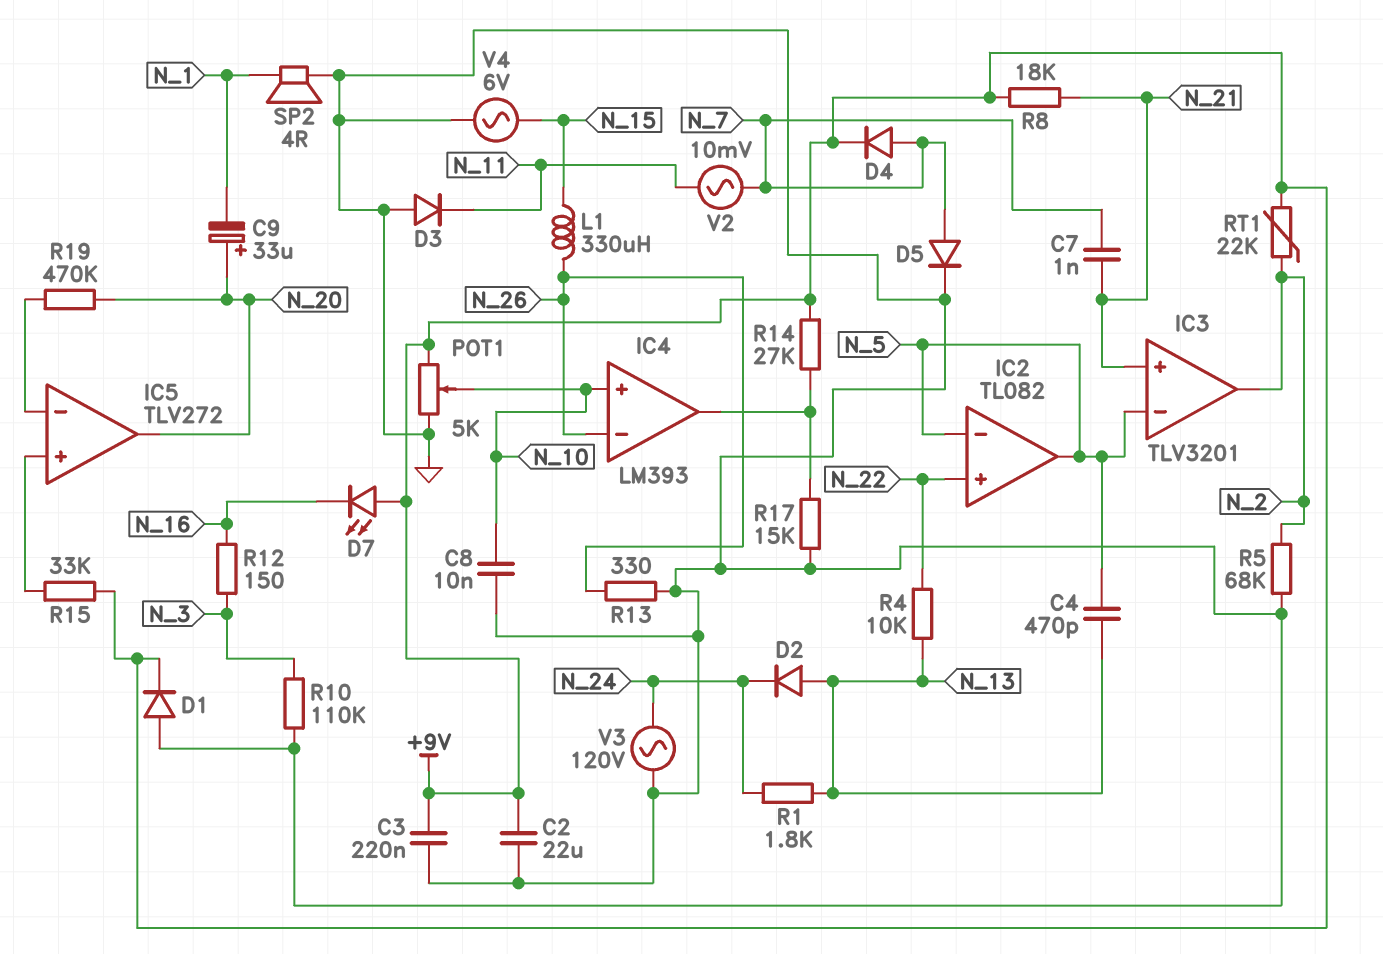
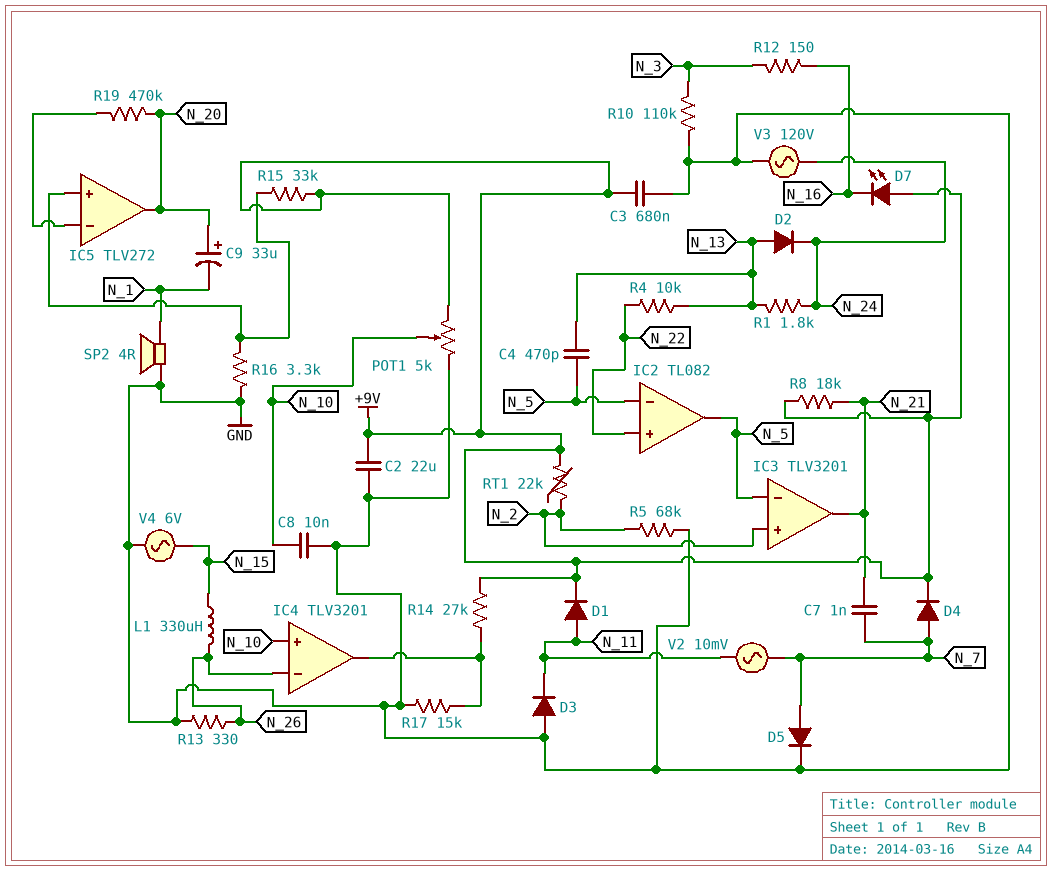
C3: 220nF (+9V, GND) -> 680nF (+9V, GND)
D1: diode (A GND, K +9V) -> diode (A N_11, K +9V)
IC3 pin in+: N_21 -> N_2
IC3 pin out: N_2 -> N_21
IC4: LM393 -> TLV3201
R16: none -> 3.3k (GND, IC5/in+)

